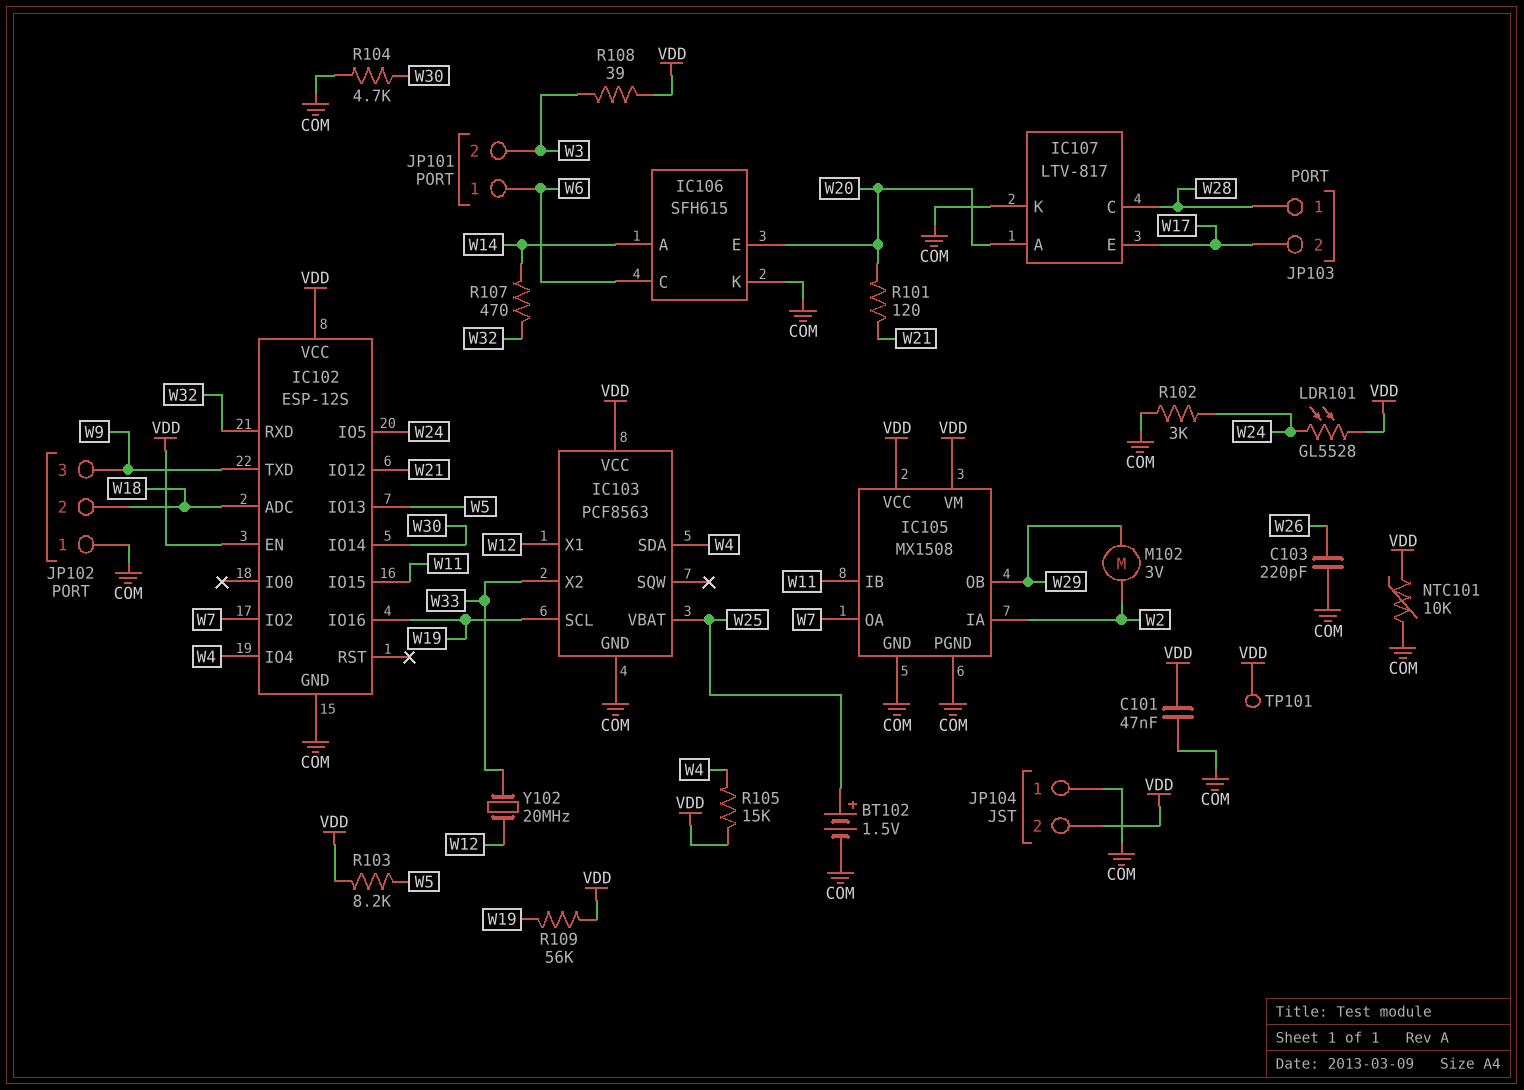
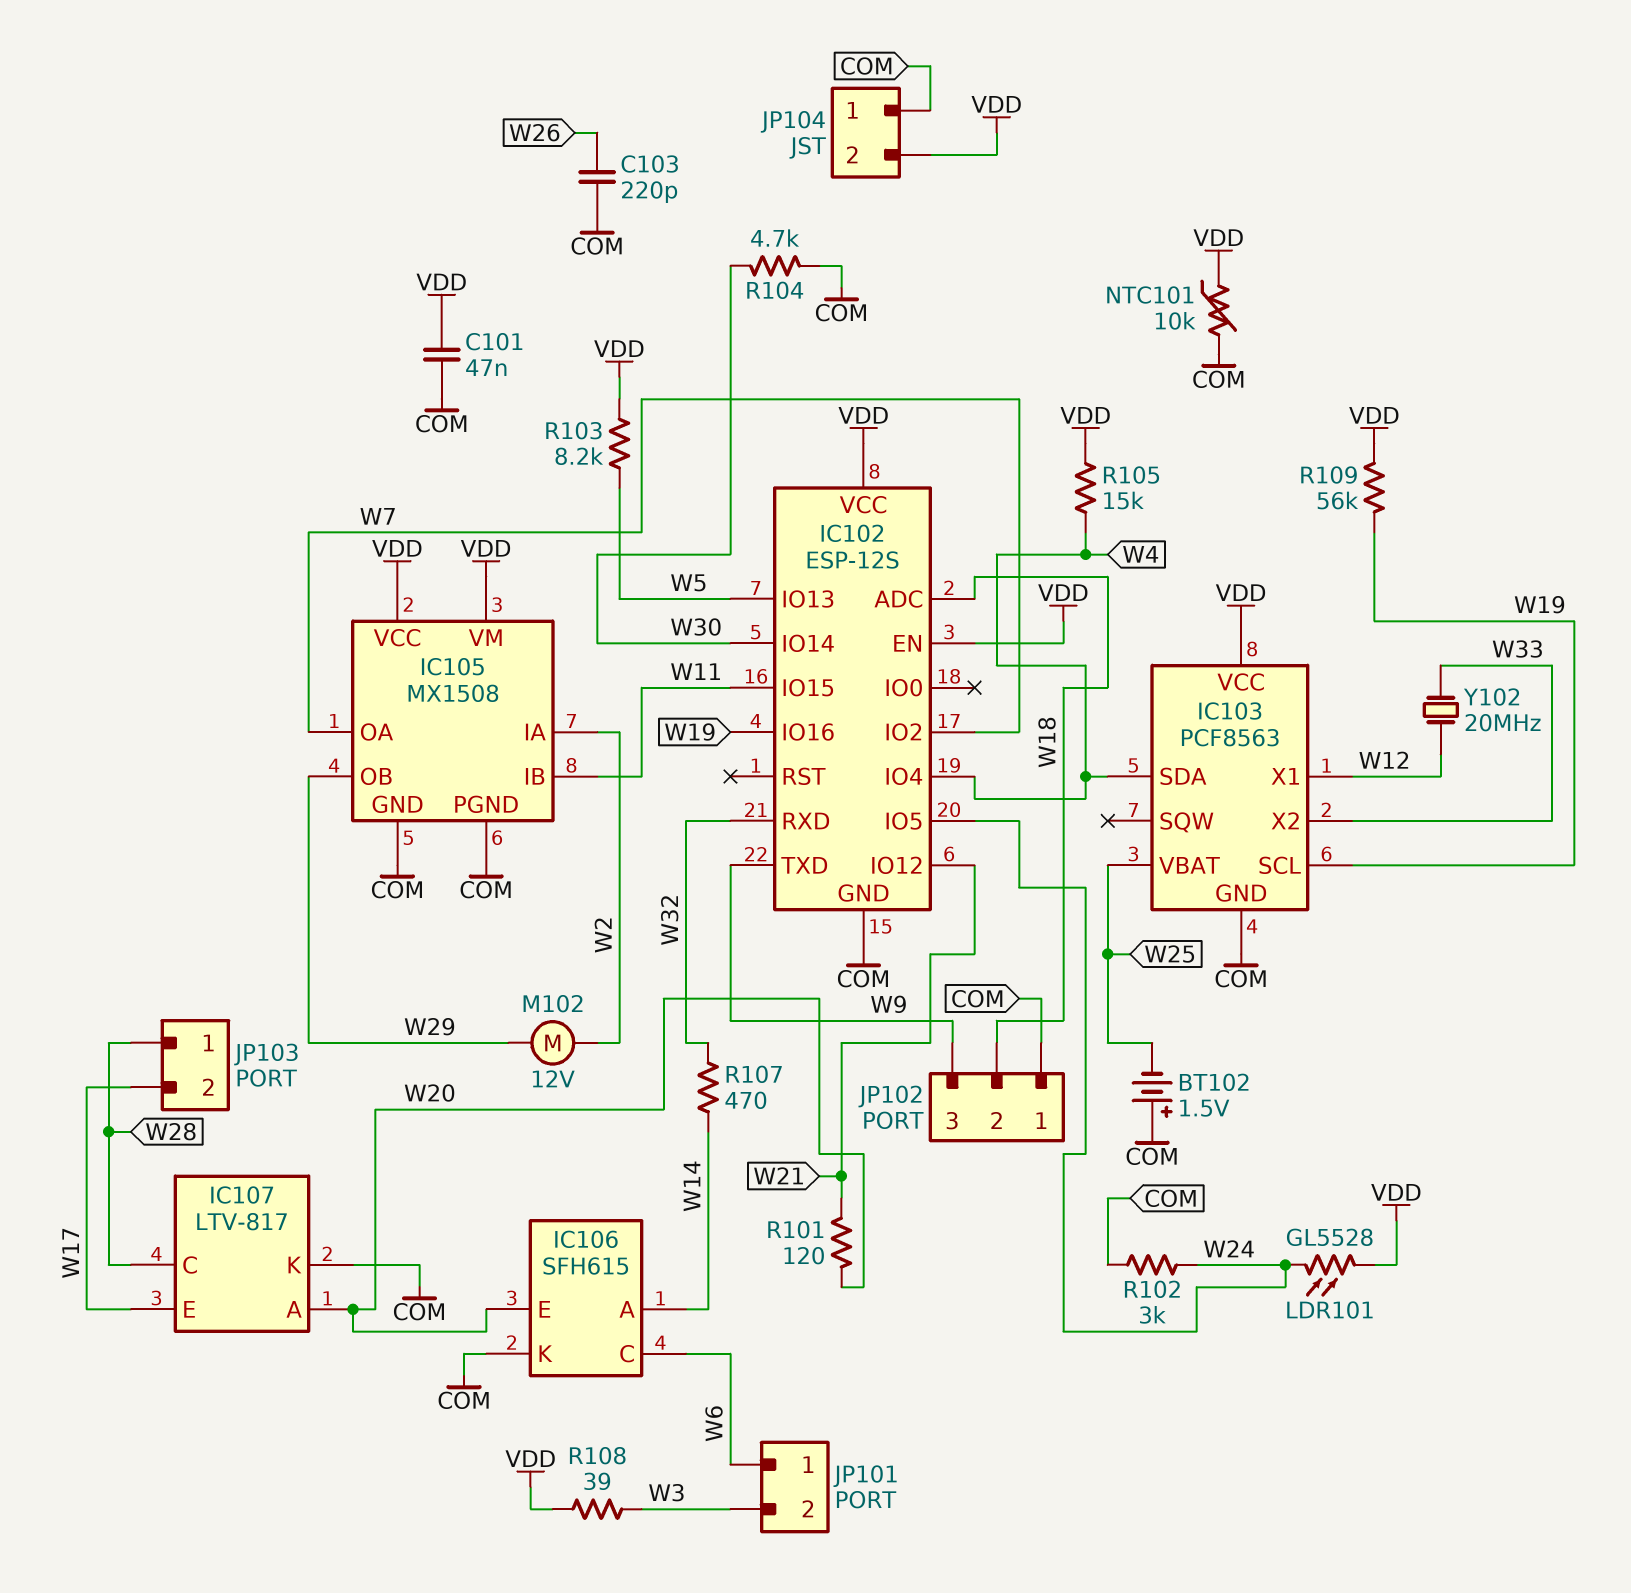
BT102: 1.5V (plus W25, minus COM) -> 1.5V (plus COM, minus W25)
M102: motor 3V (W2, W29) -> motor 12V (W2, W29)
TP101: test point (VDD) -> none

